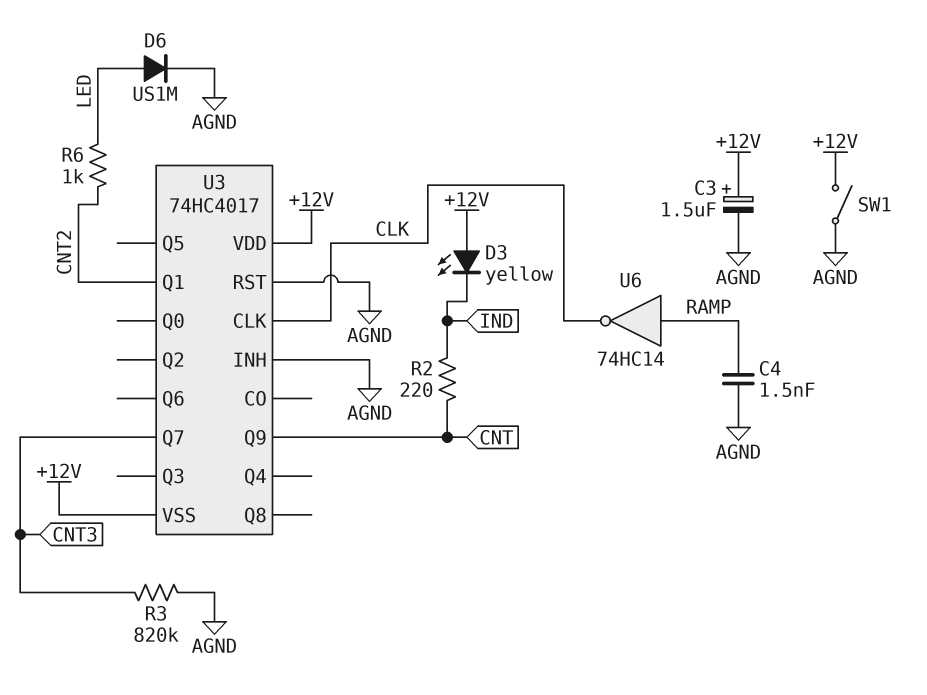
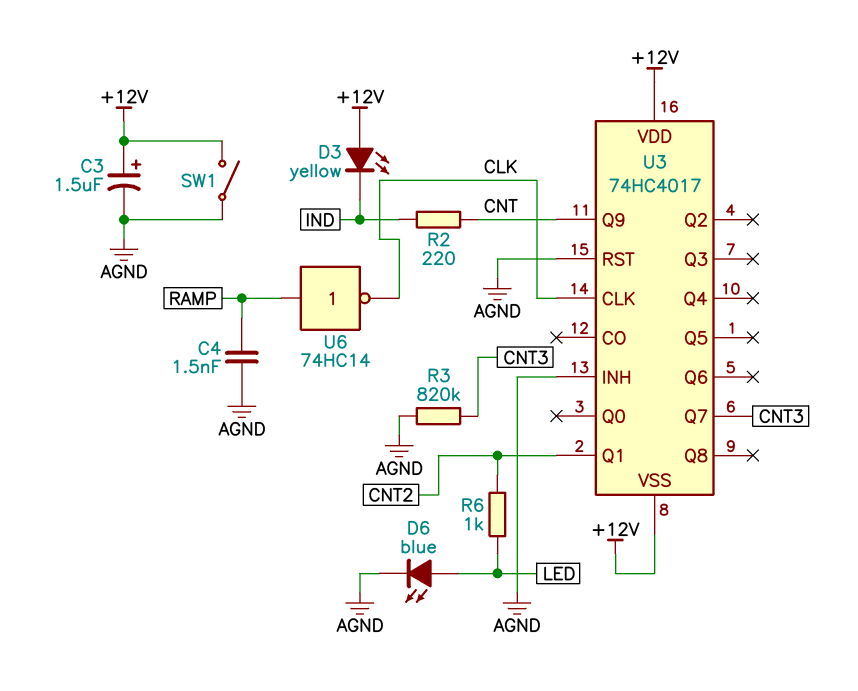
D6: diode US1M (A LED, K AGND) -> LED blue (A LED, K AGND)

